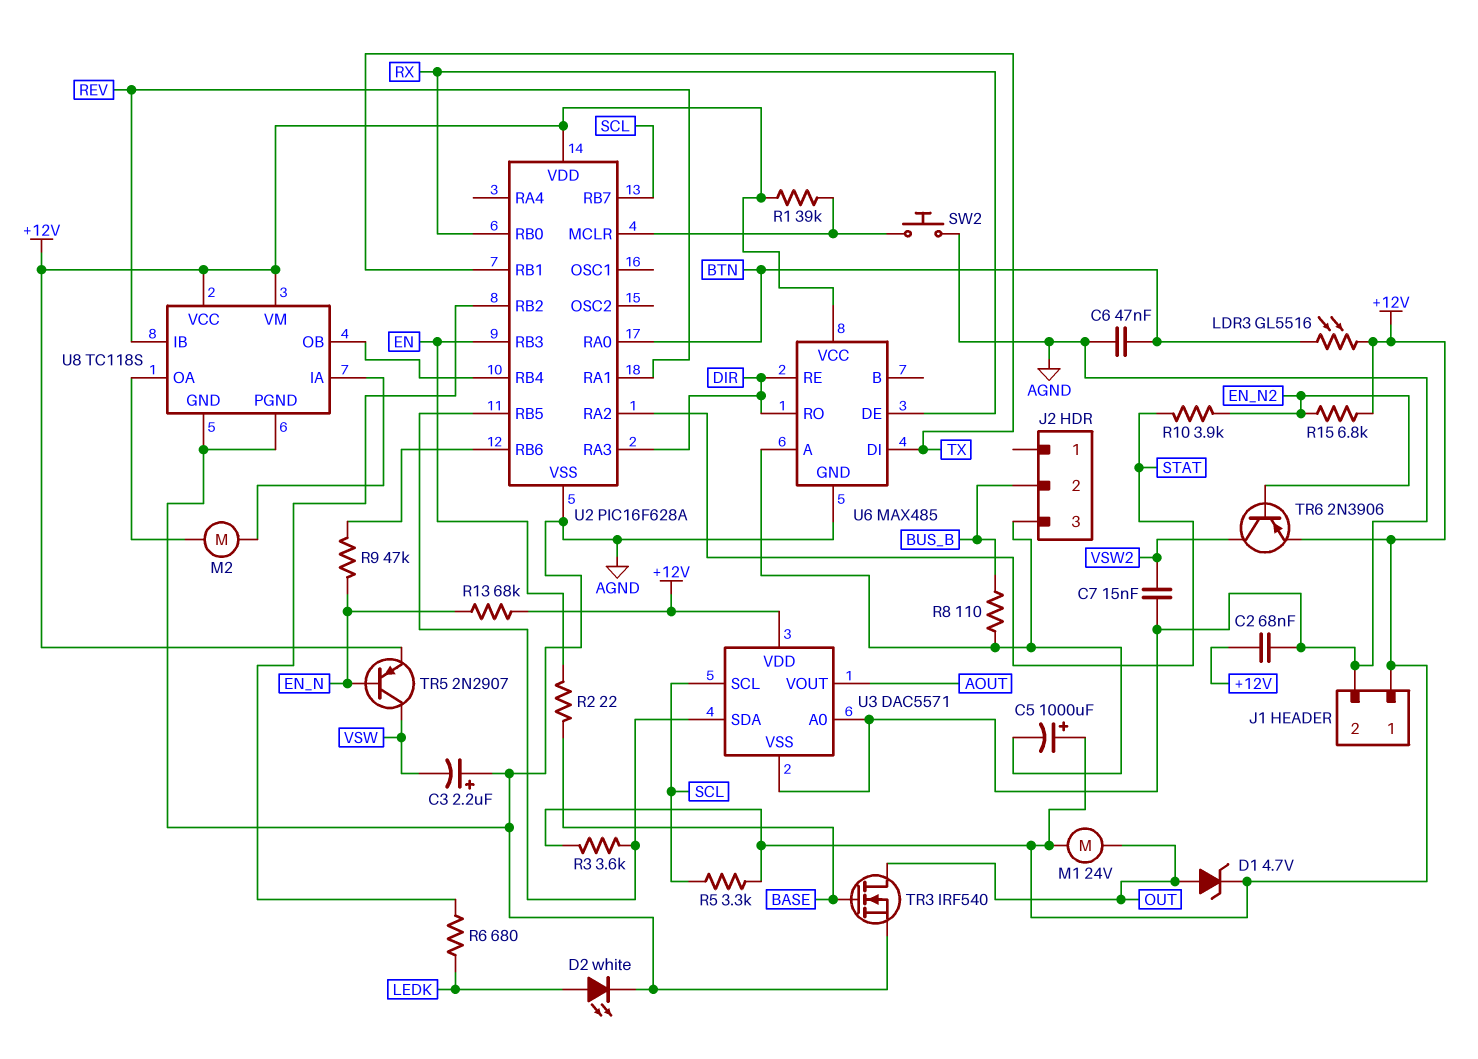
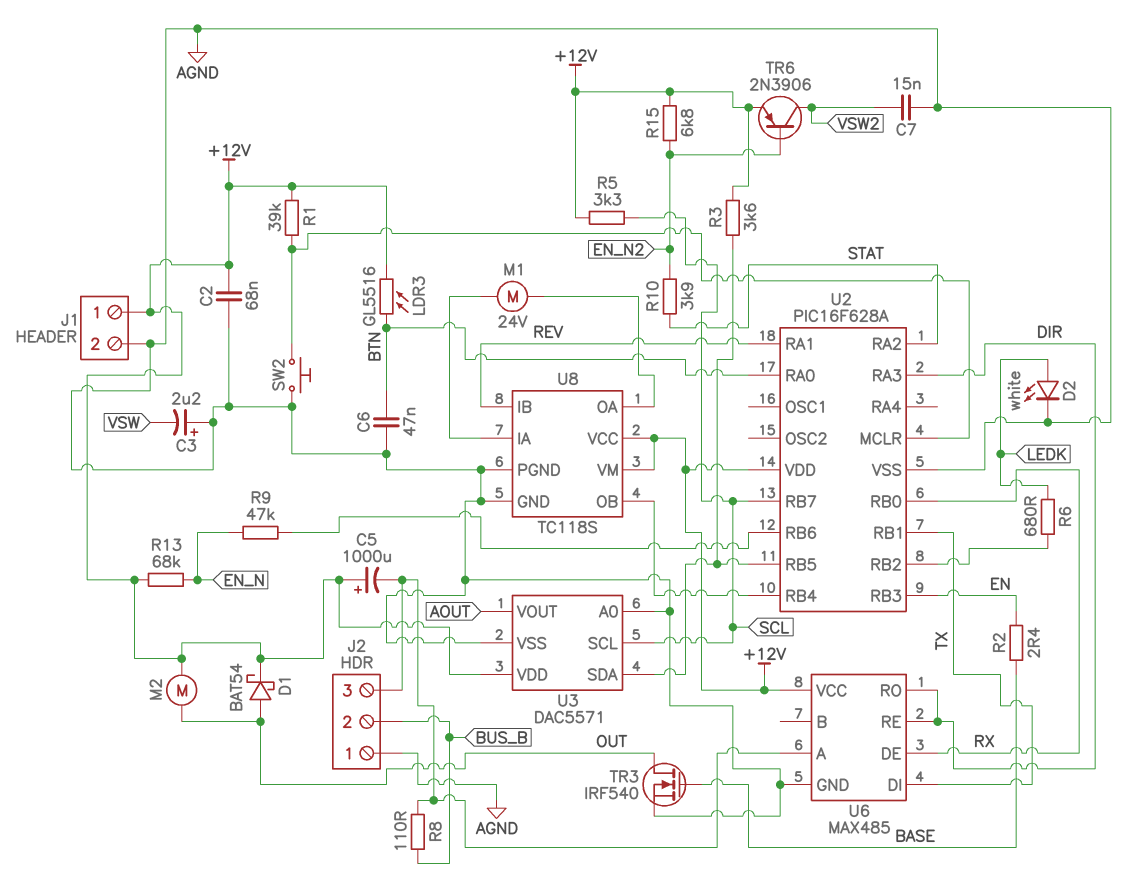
D1: zener 4.7V (A OUT, K +12V) -> schottky BAT54 (A OUT, K +12V)
J2 pin 1: none -> AGND
M1: motor 24V (+12V, OUT) -> motor 24V (U8/IA, U8/OA)
M2: motor (U8/IA, U8/OA) -> motor (+12V, OUT)
R2: 22 (BASE, EN) -> 2.4 (BASE, EN)
TR5: PNP 2N2907 (B EN_N, C VSW, E +12V) -> none

